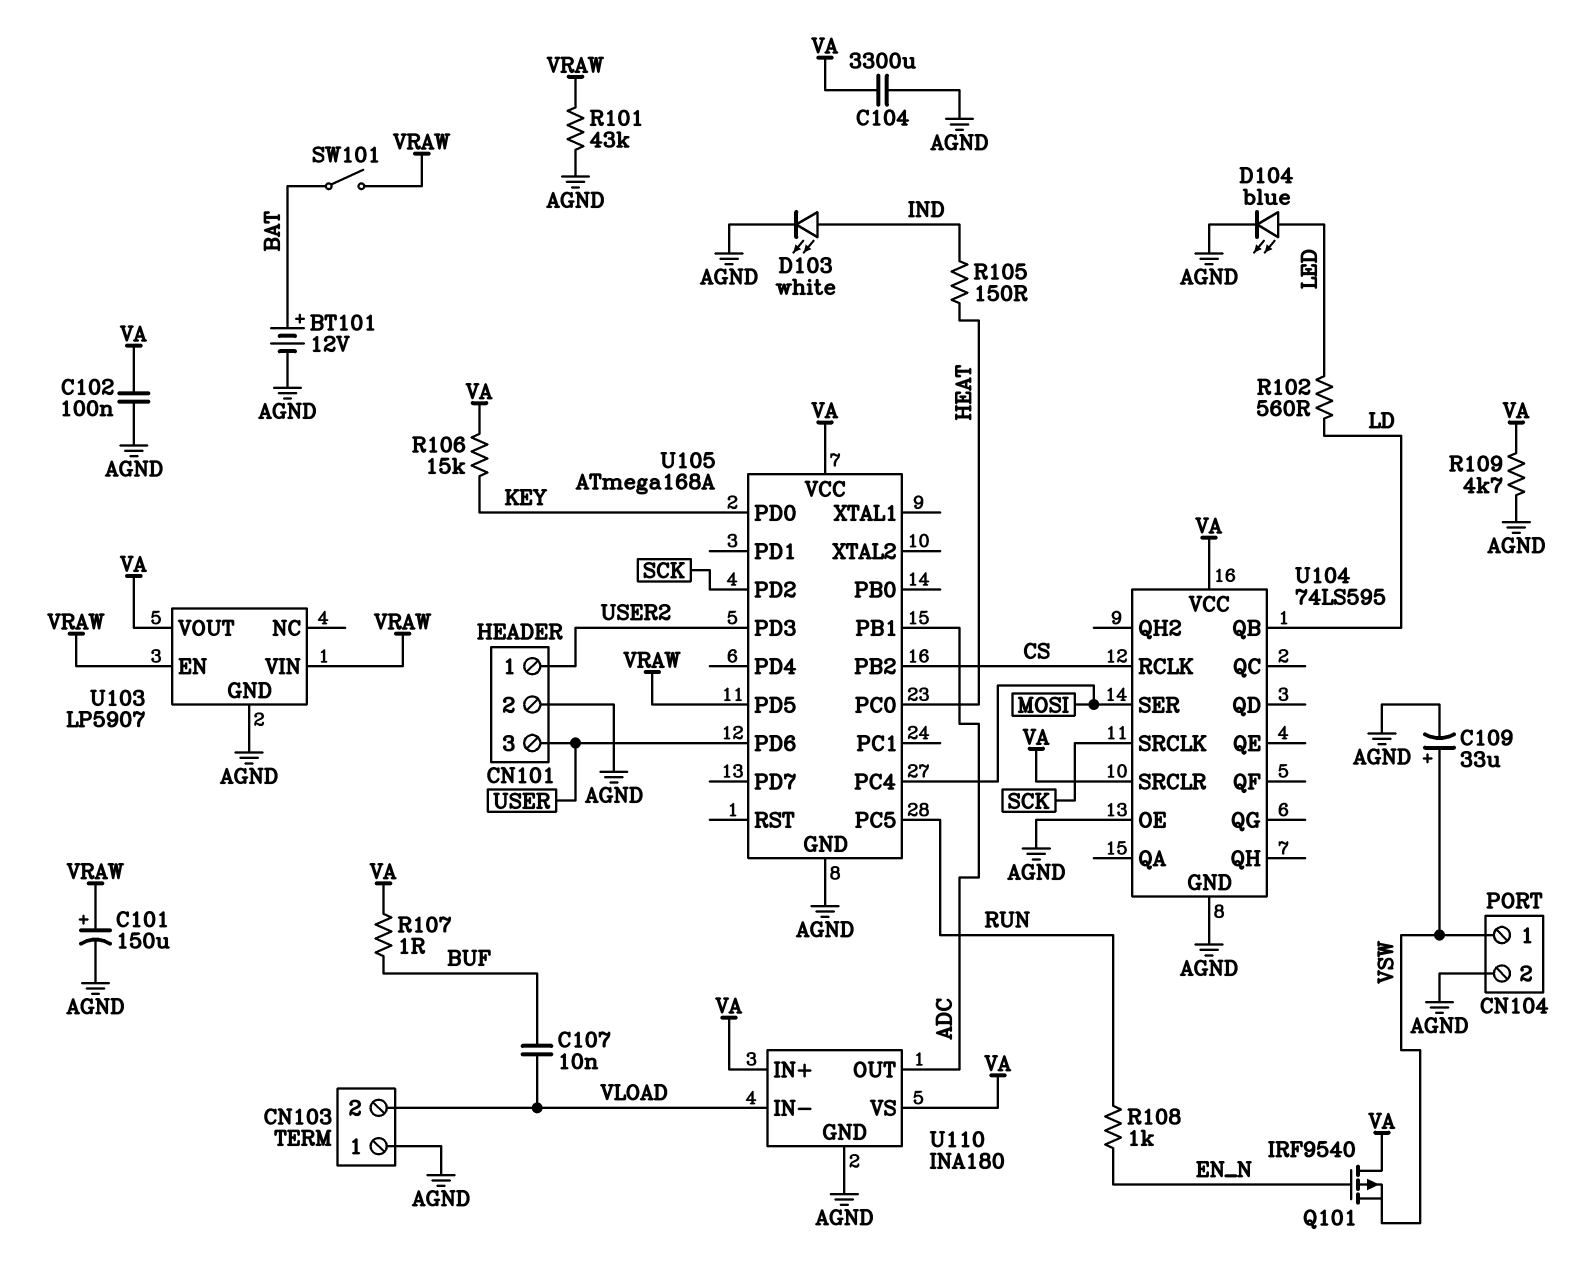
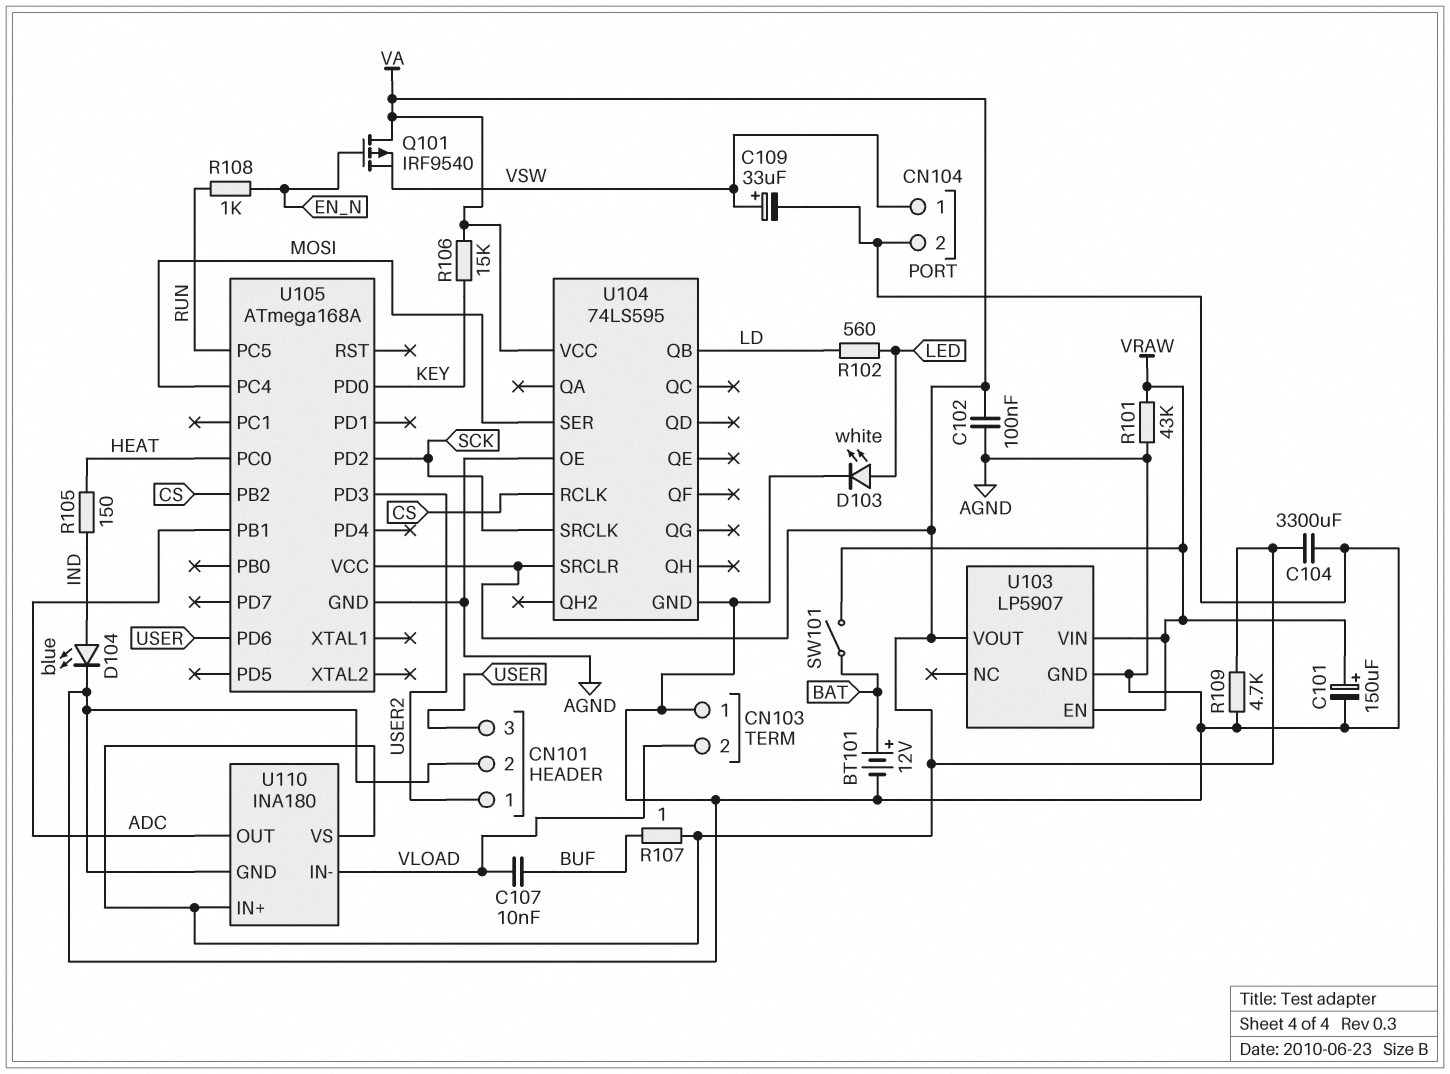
D103: LED white (A IND, K AGND) -> LED white (A LED, K AGND)
D104: LED blue (A LED, K AGND) -> LED blue (A IND, K AGND)
U105 pin PD5: VRAW -> none

